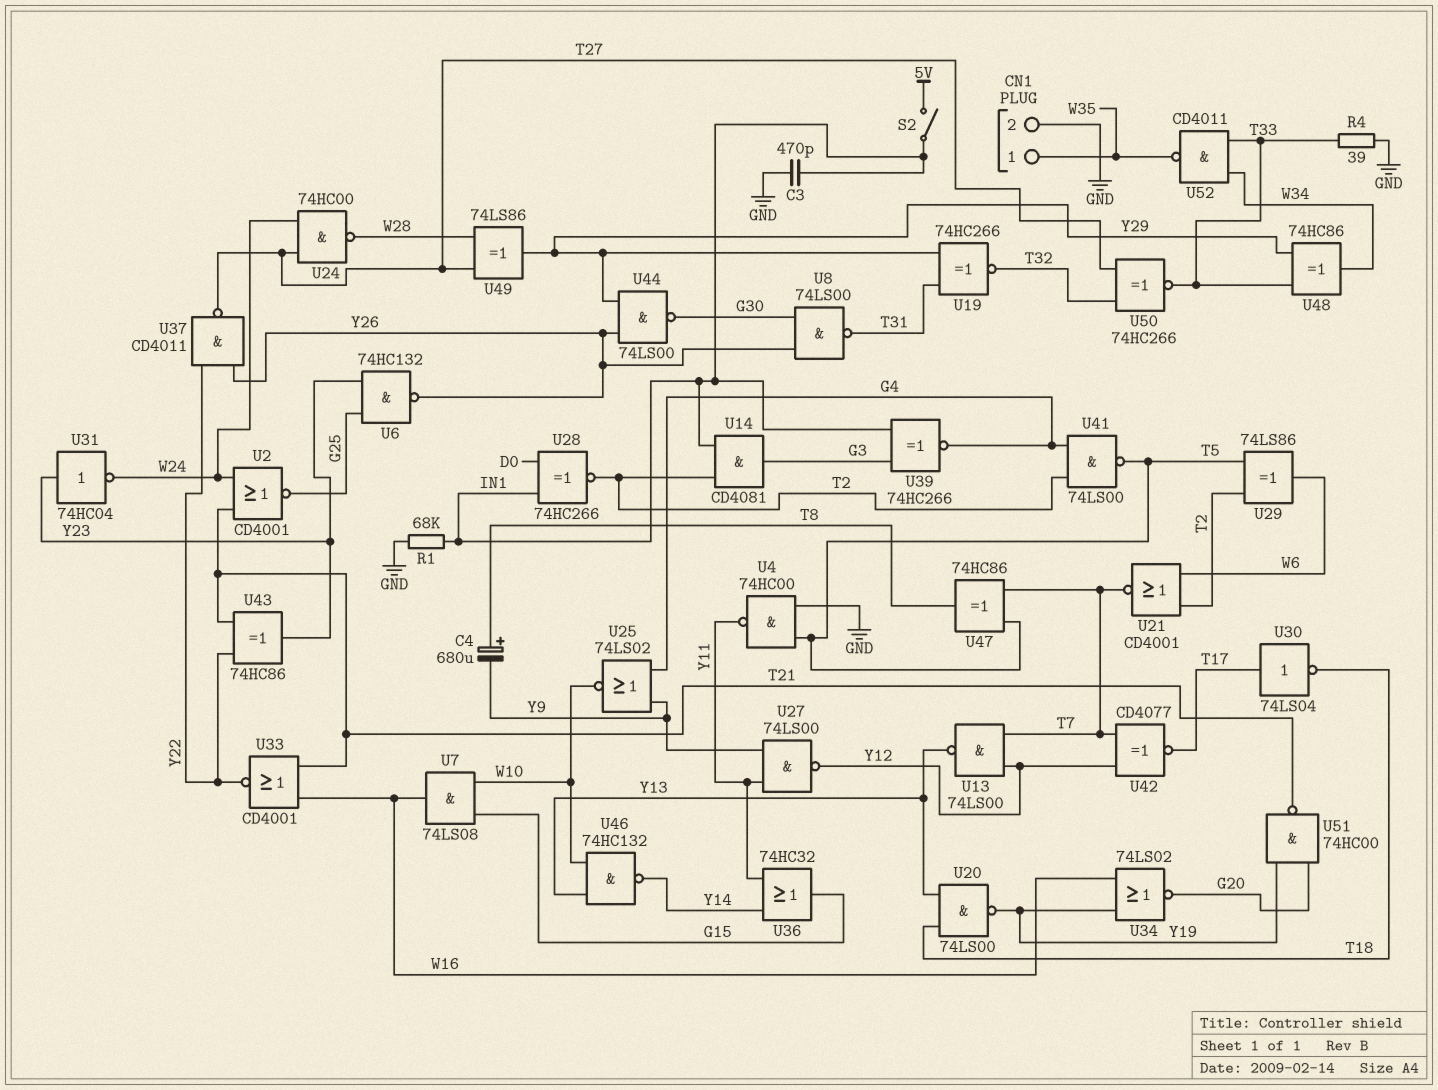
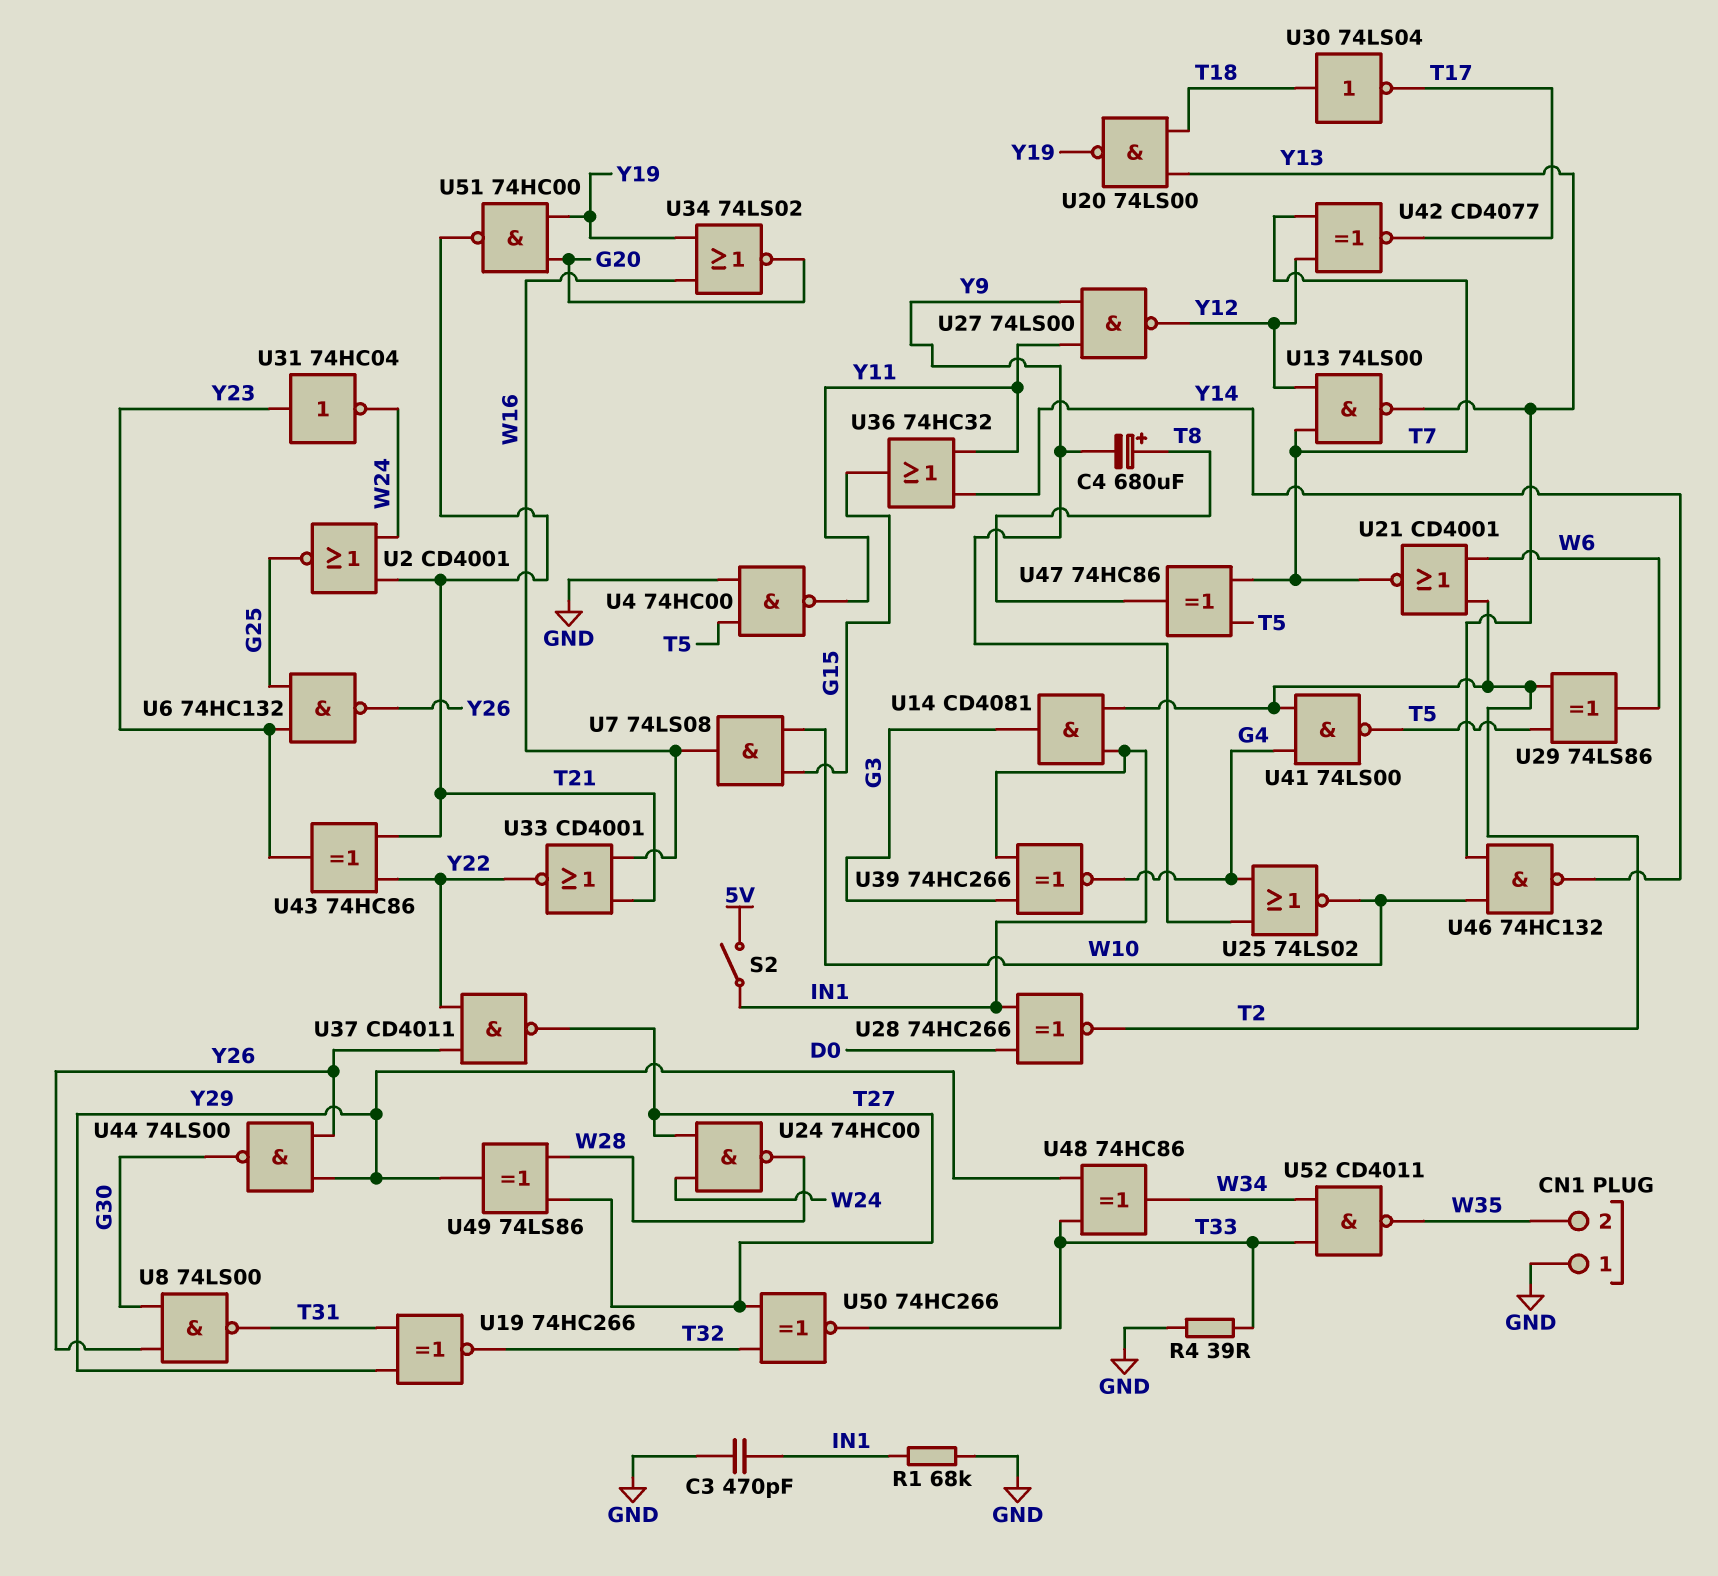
CN1 pin 1: W35 -> GND
CN1 pin 2: GND -> W35
U30: NOT 74LS04 (in T17, out T18) -> NOT 74LS04 (in T18, out T17)

